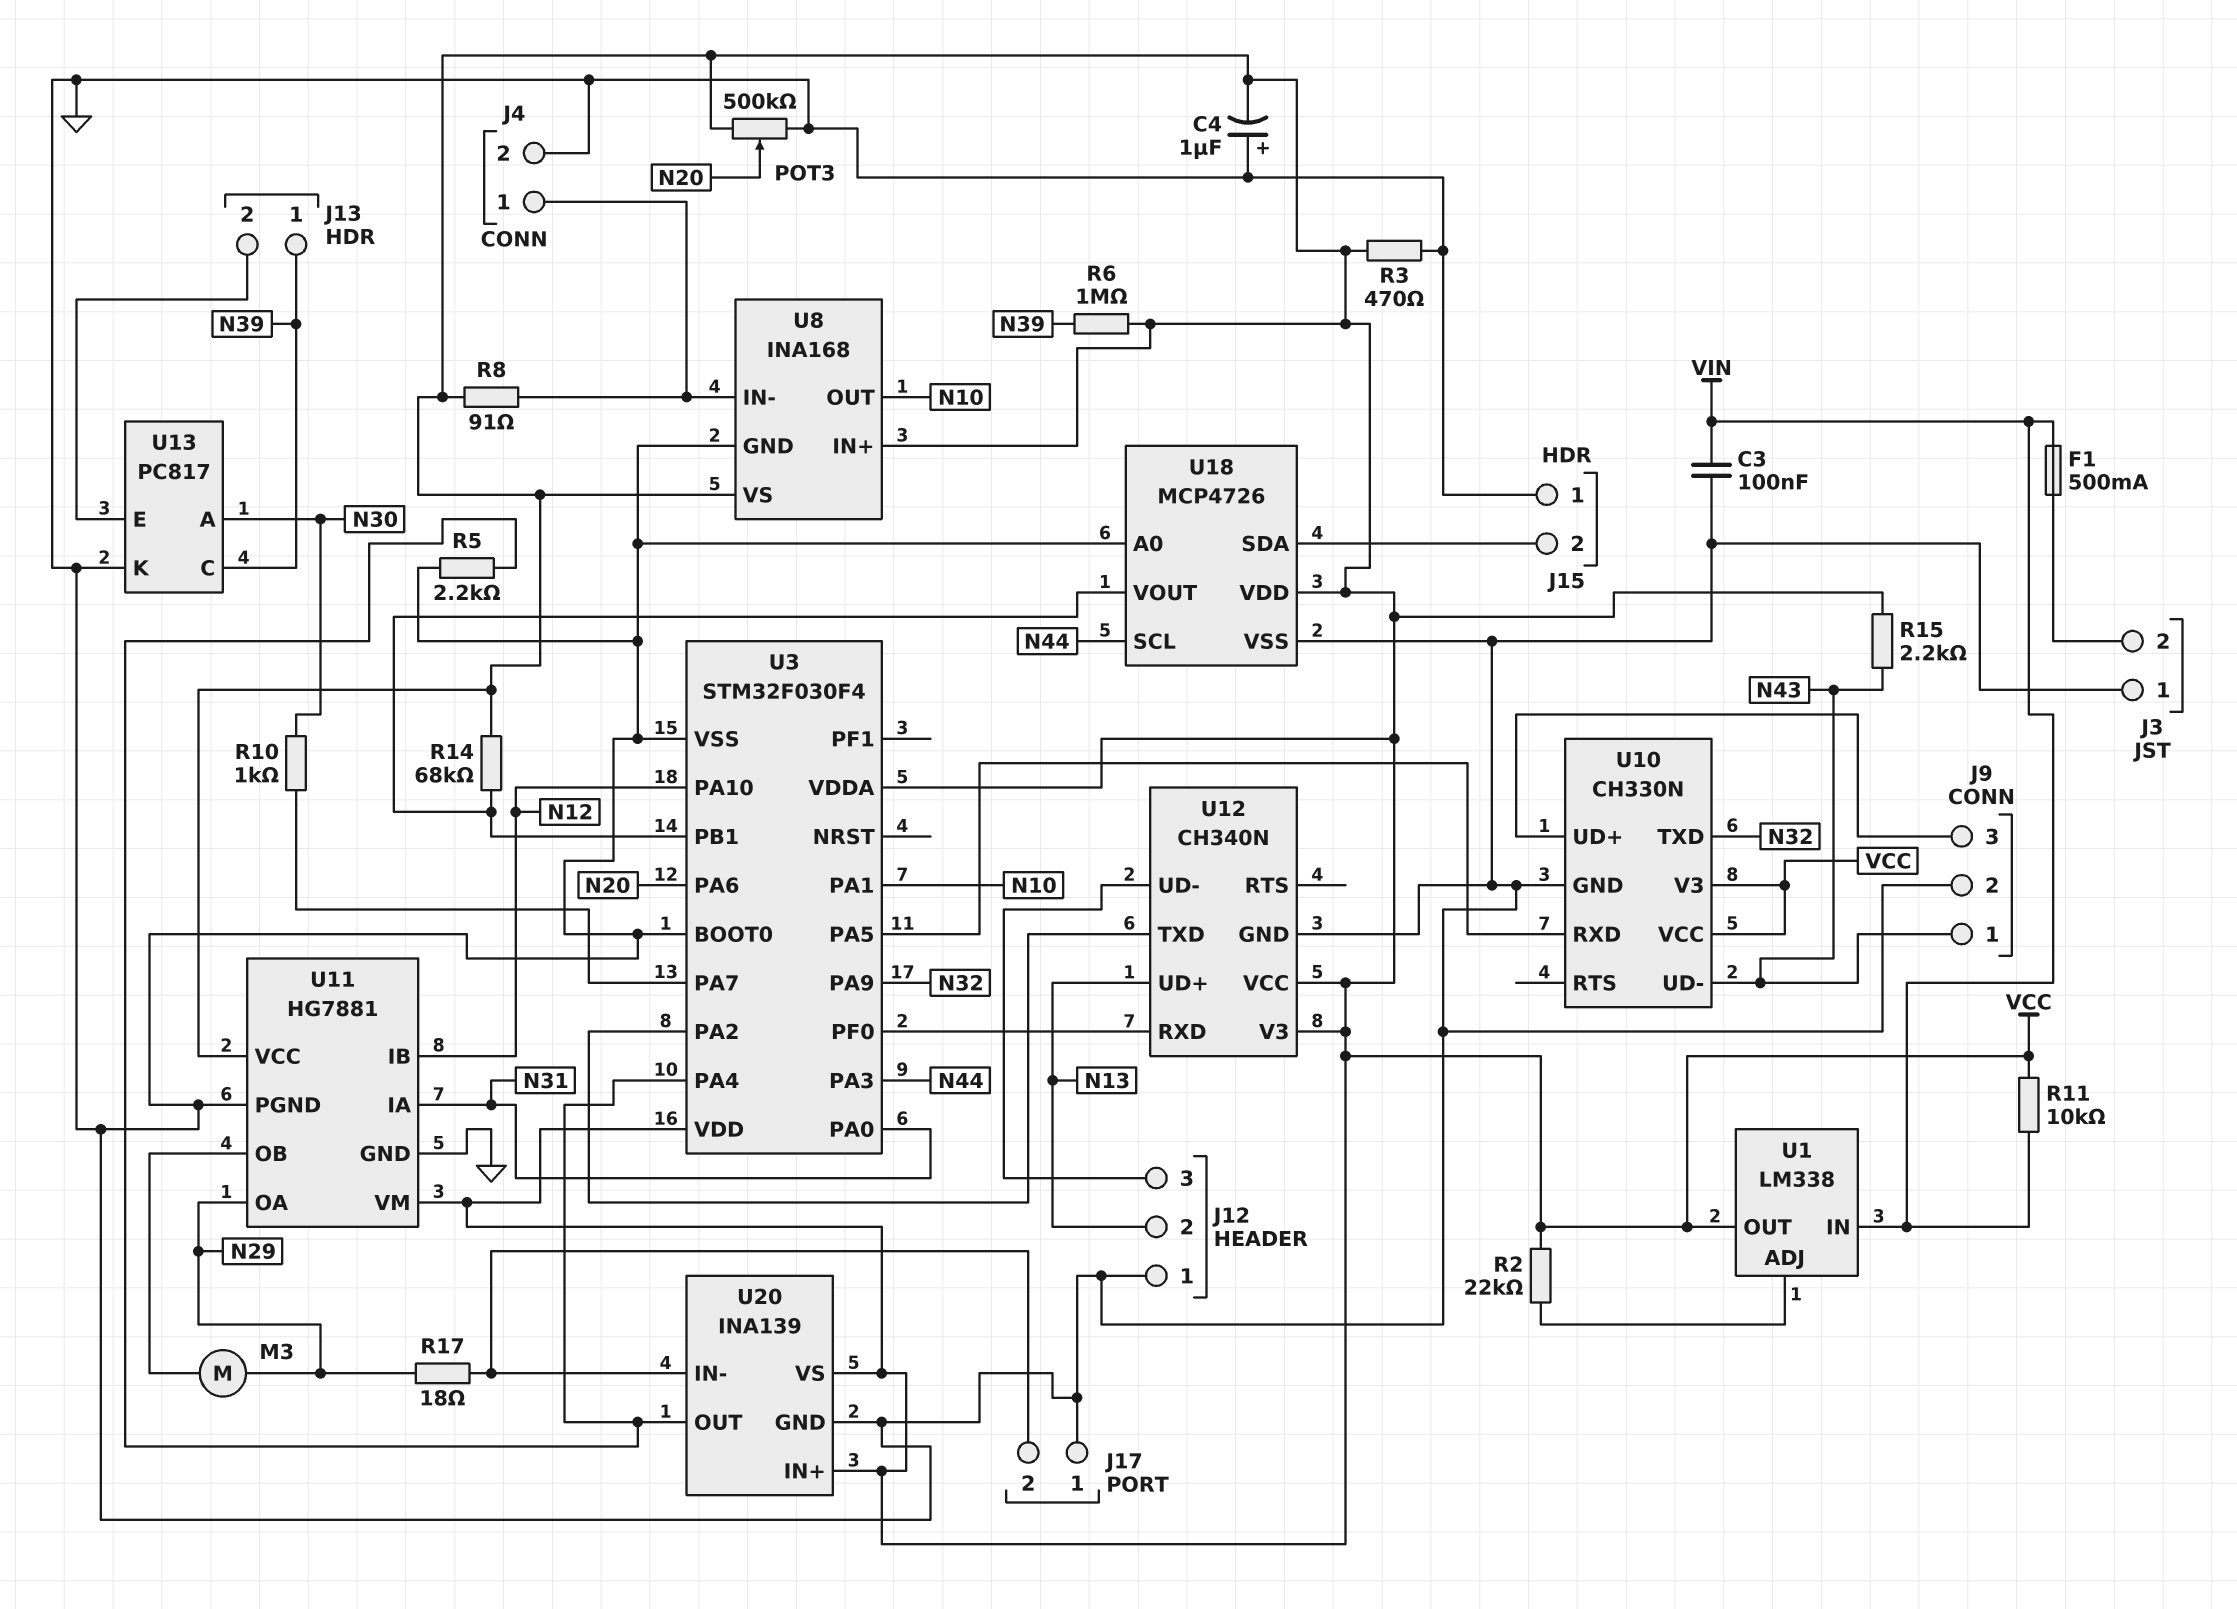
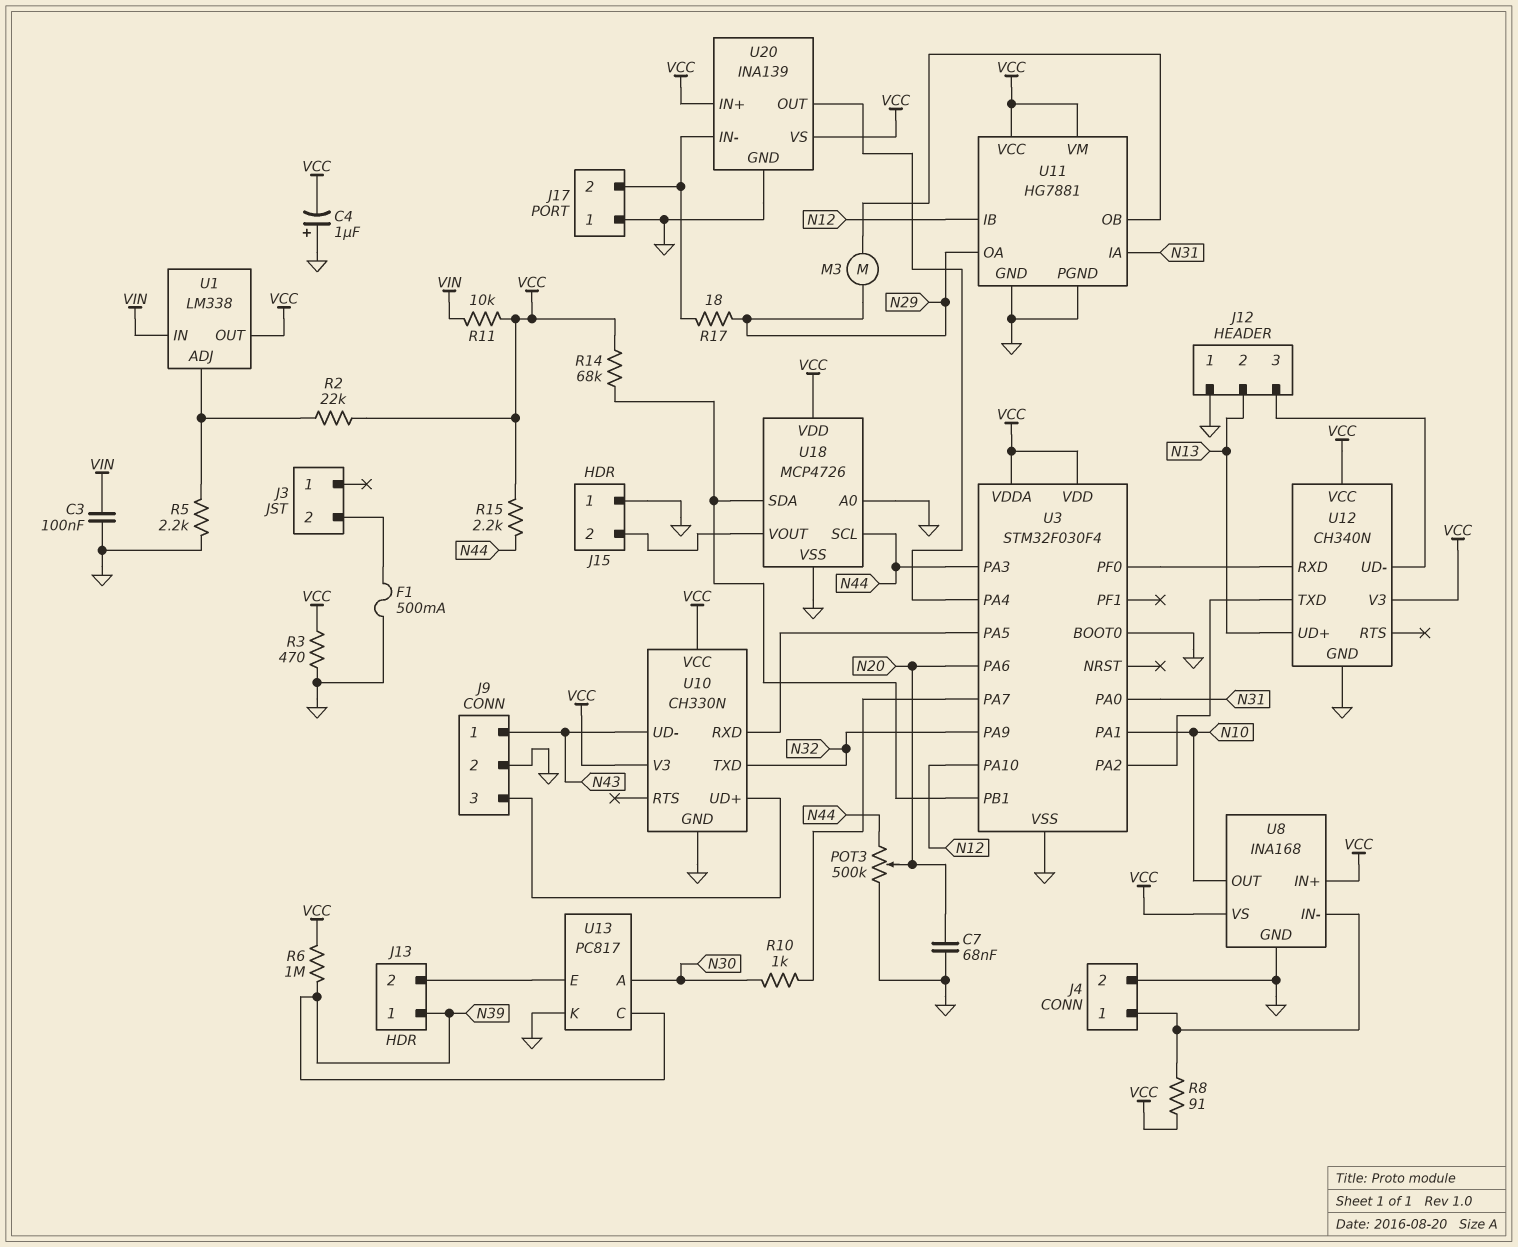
C7: none -> 68nF (GND, N20)
F1: 500mA (J3/2, VIN) -> 500mA (GND, J3/2)
J3 pin 1: GND -> none
POT3: 500k (GND, VCC, wiper N20) -> 500k (GND, N44, wiper N20)
R5: 2.2k (GND, U3/PA4) -> 2.2k (GND, U1/ADJ)
R15: 2.2k (N43, VCC) -> 2.2k (N44, VCC)
U18 pin SDA: J15/2 -> U3/PB1
U18 pin VOUT: U3/PB1 -> J15/2

